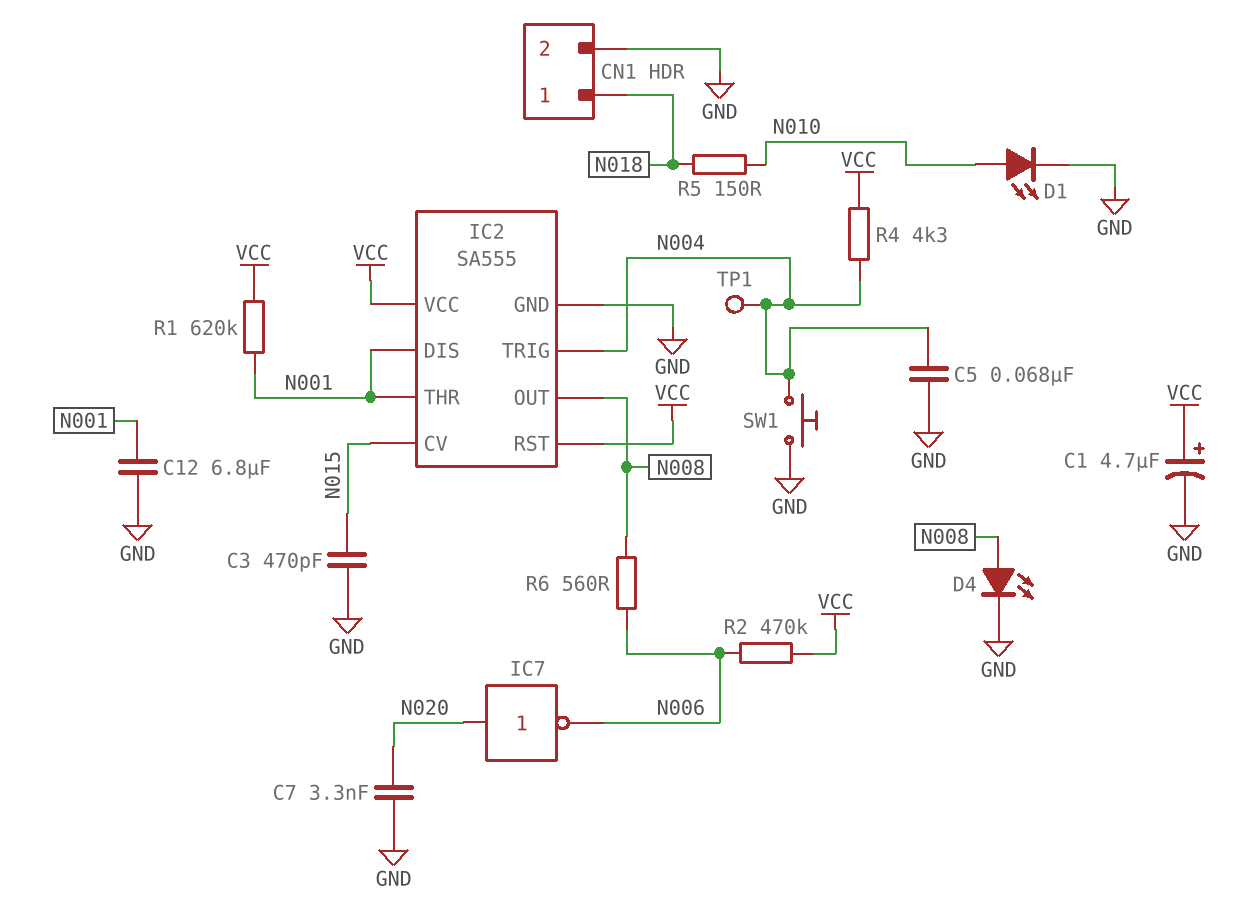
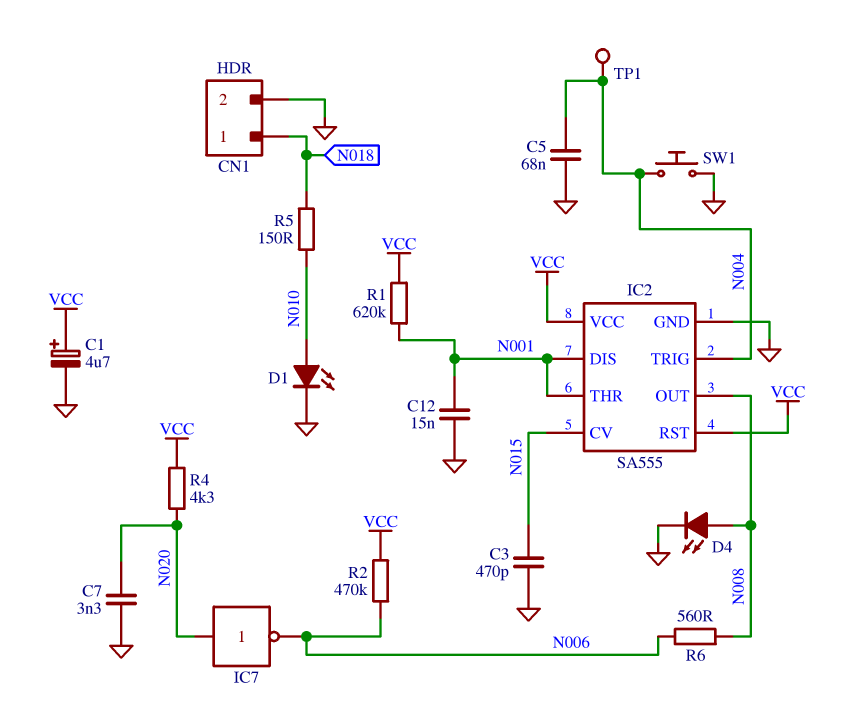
C12: 6.8uF (GND, N001) -> 15nF (GND, N001)
R4: 4.3k (N004, VCC) -> 4.3k (N020, VCC)

